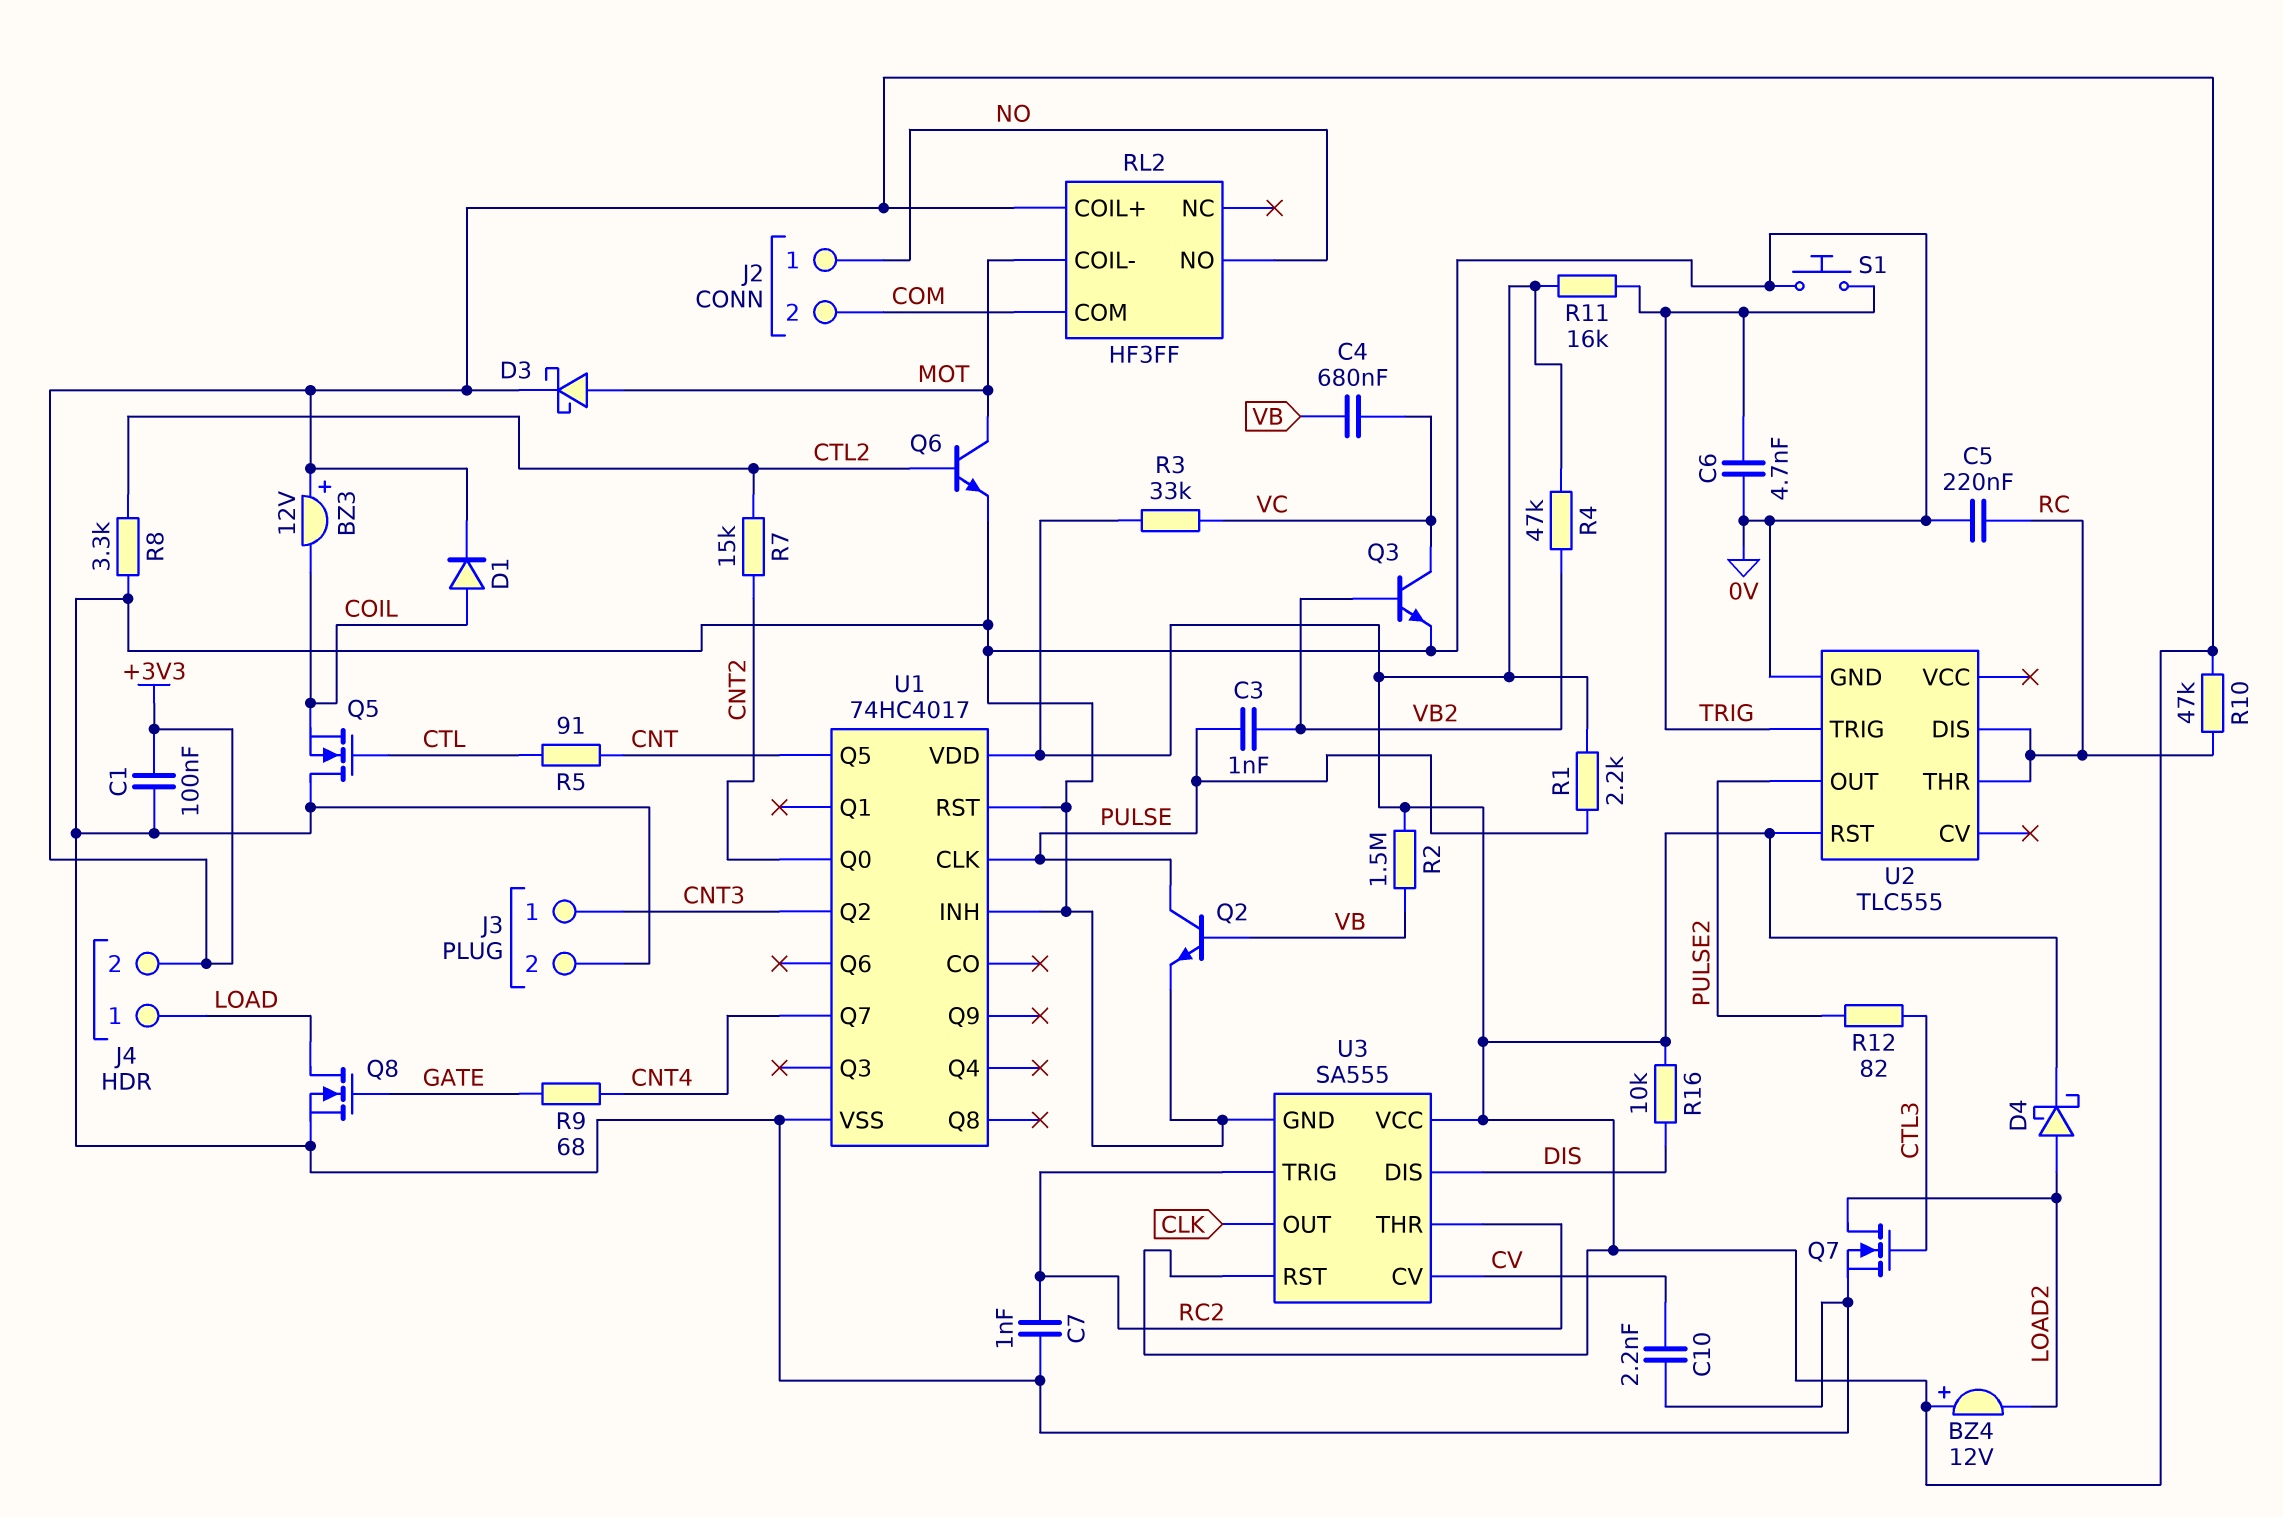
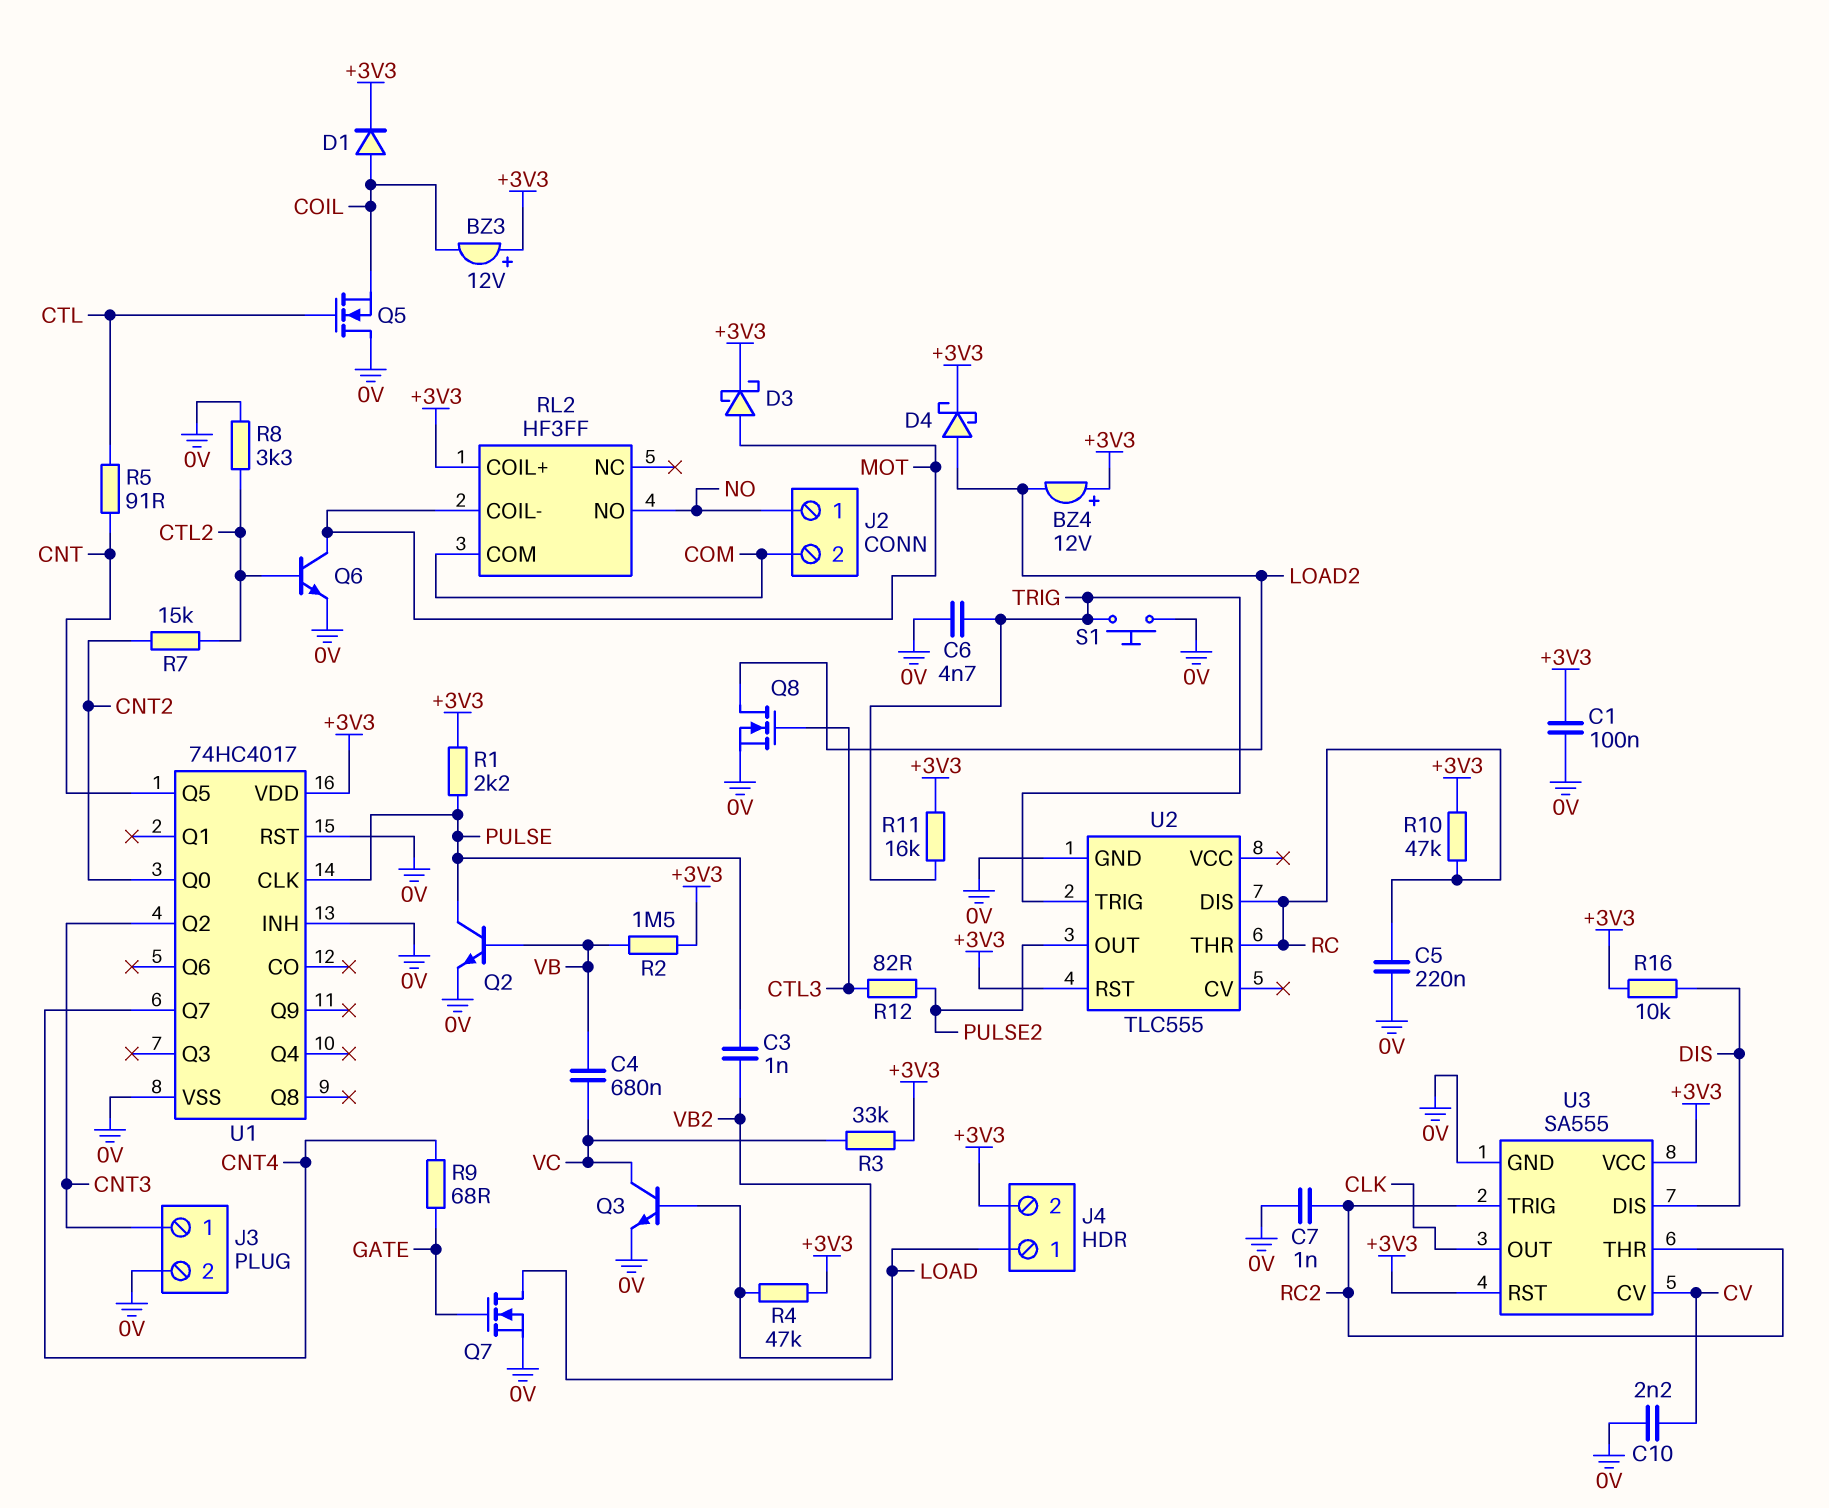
Q7: NMOS (G CTL3, D LOAD2, S 0V) -> NMOS (G GATE, D LOAD, S 0V)
Q8: NMOS (G GATE, D LOAD, S 0V) -> NMOS (G CTL3, D LOAD2, S 0V)

